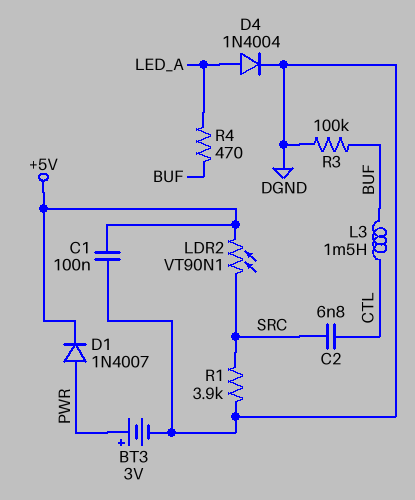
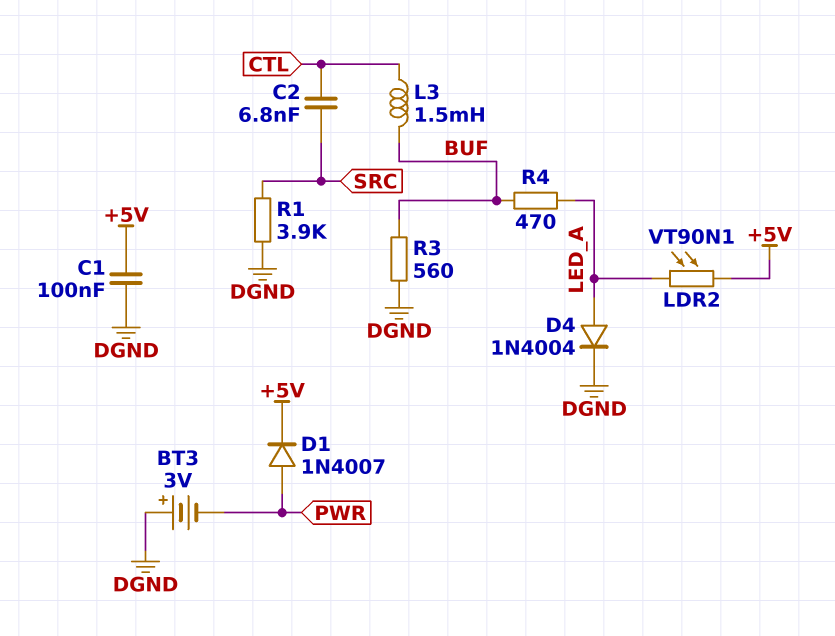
BT3: 3V (plus PWR, minus DGND) -> 3V (plus DGND, minus PWR)
LDR2: VT90N1 (+5V, SRC) -> VT90N1 (+5V, LED_A)
R3: 100k (BUF, DGND) -> 560 (BUF, DGND)

